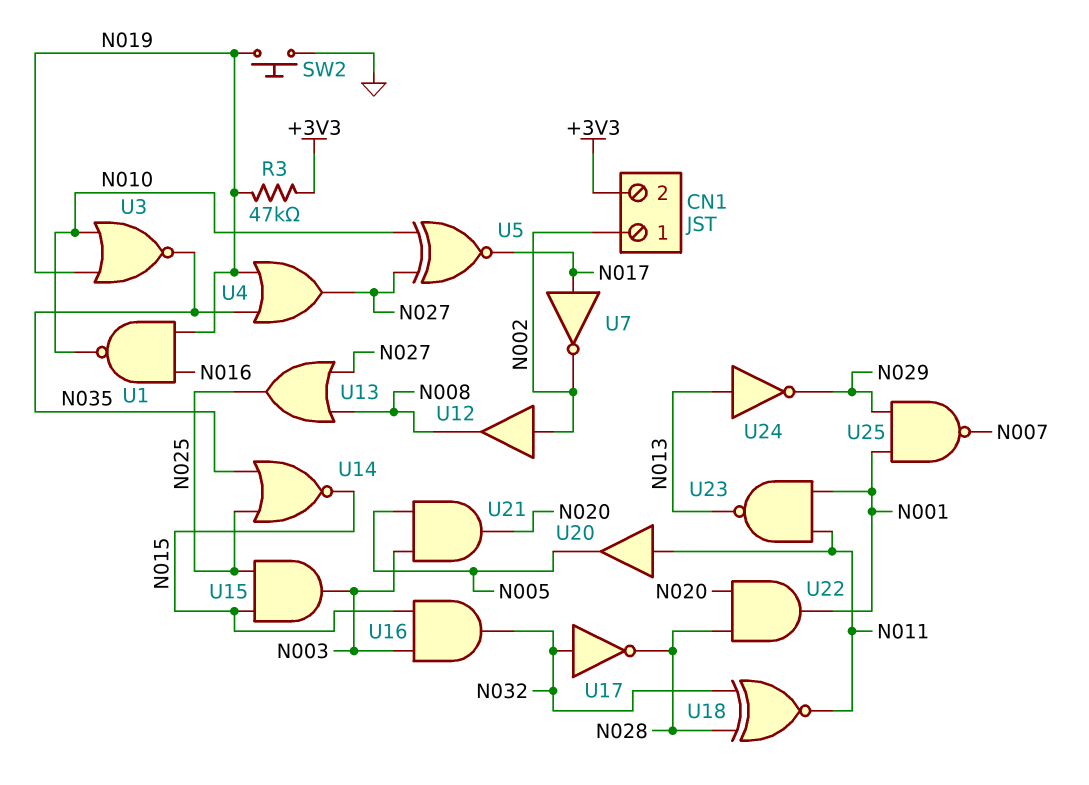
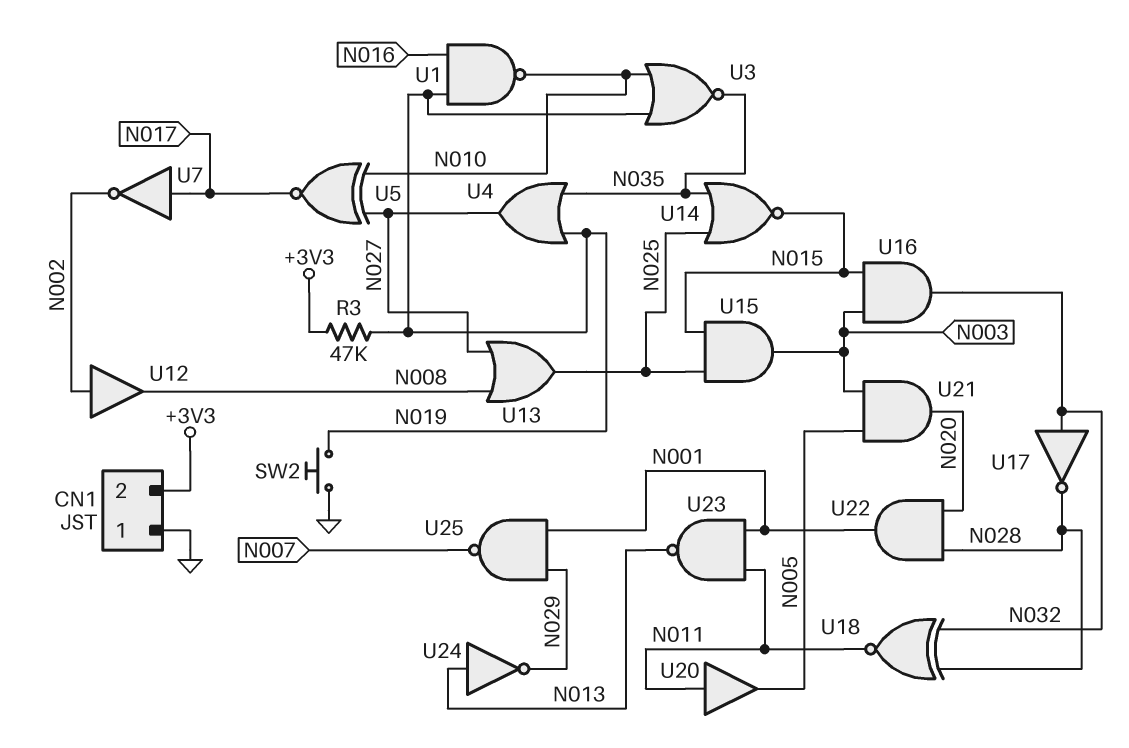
CN1 pin 1: N002 -> GND

